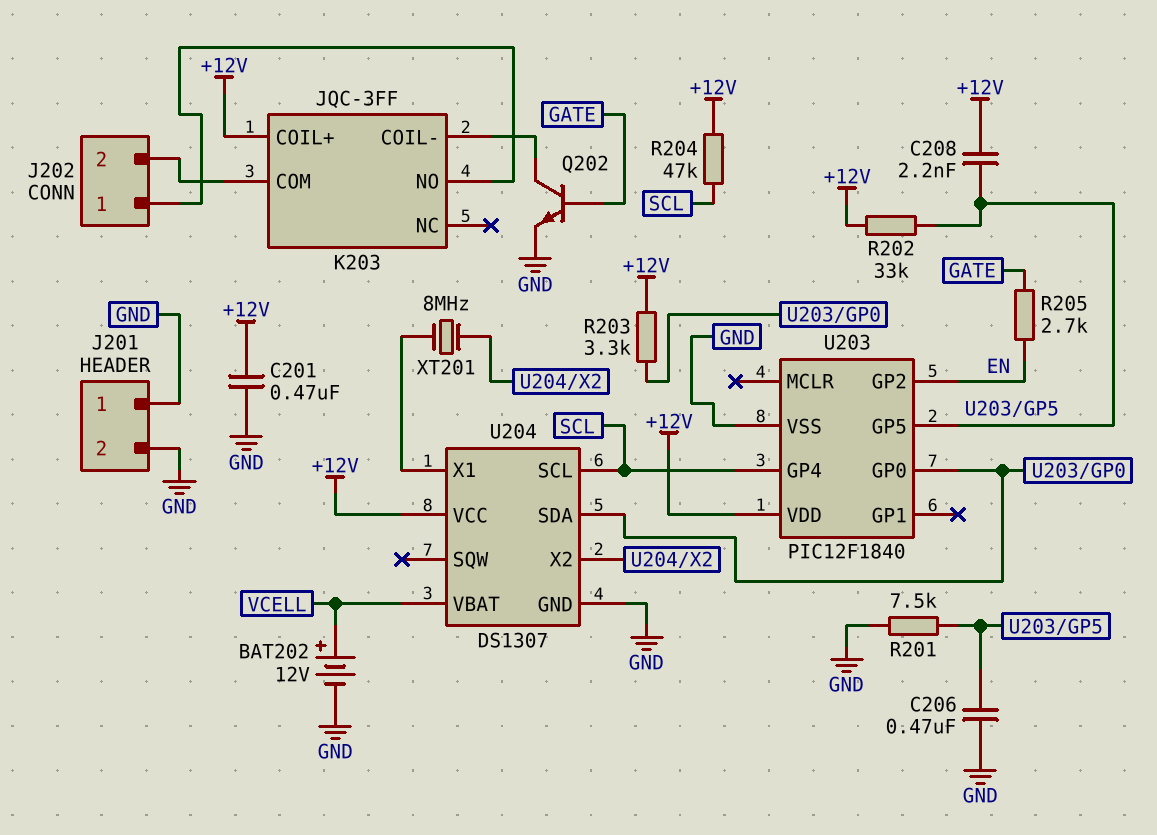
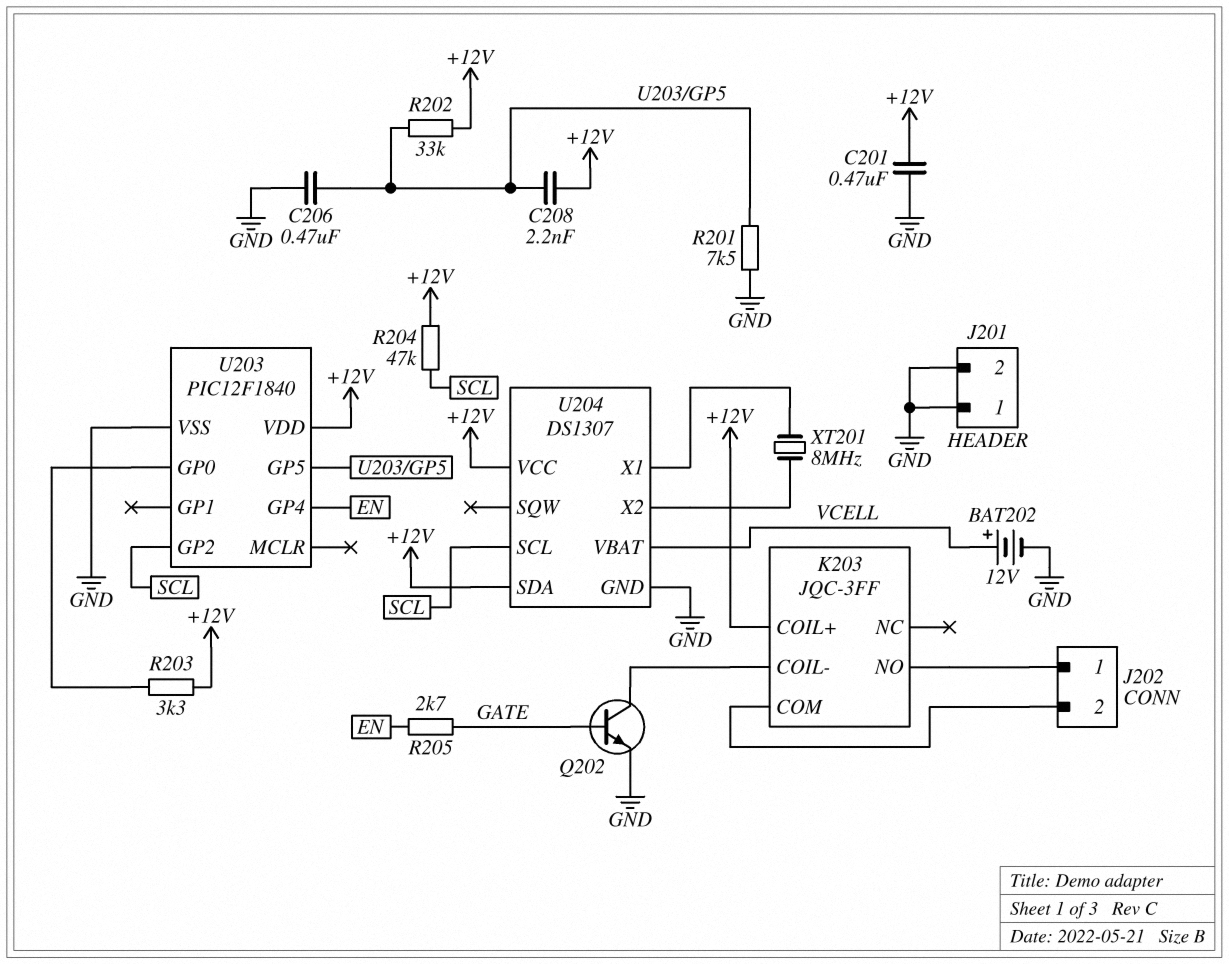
U203 pin GP2: EN -> SCL
U203 pin GP4: SCL -> EN
U204 pin SDA: U203/GP0 -> +12V

